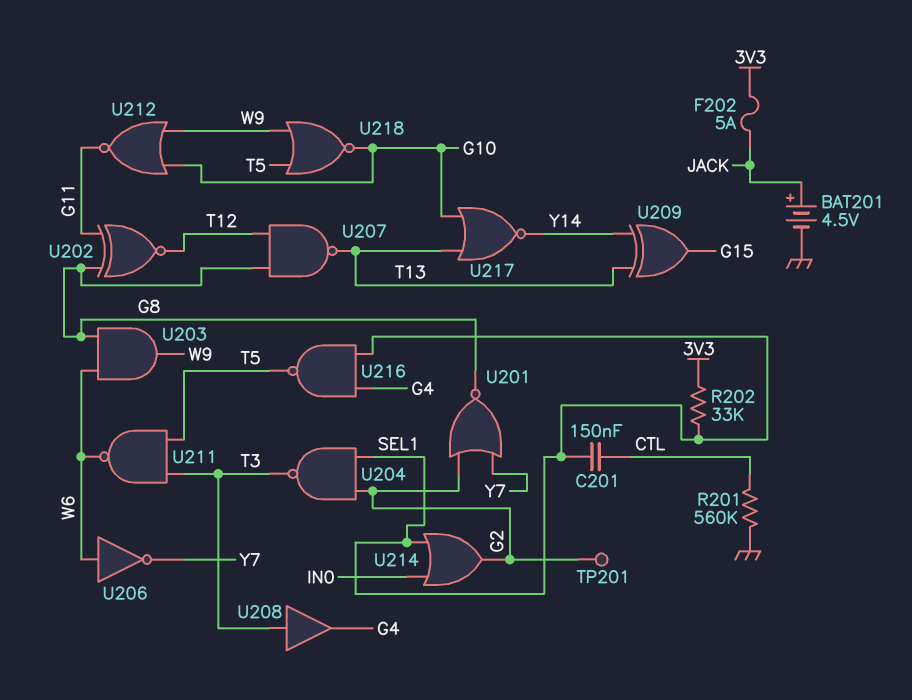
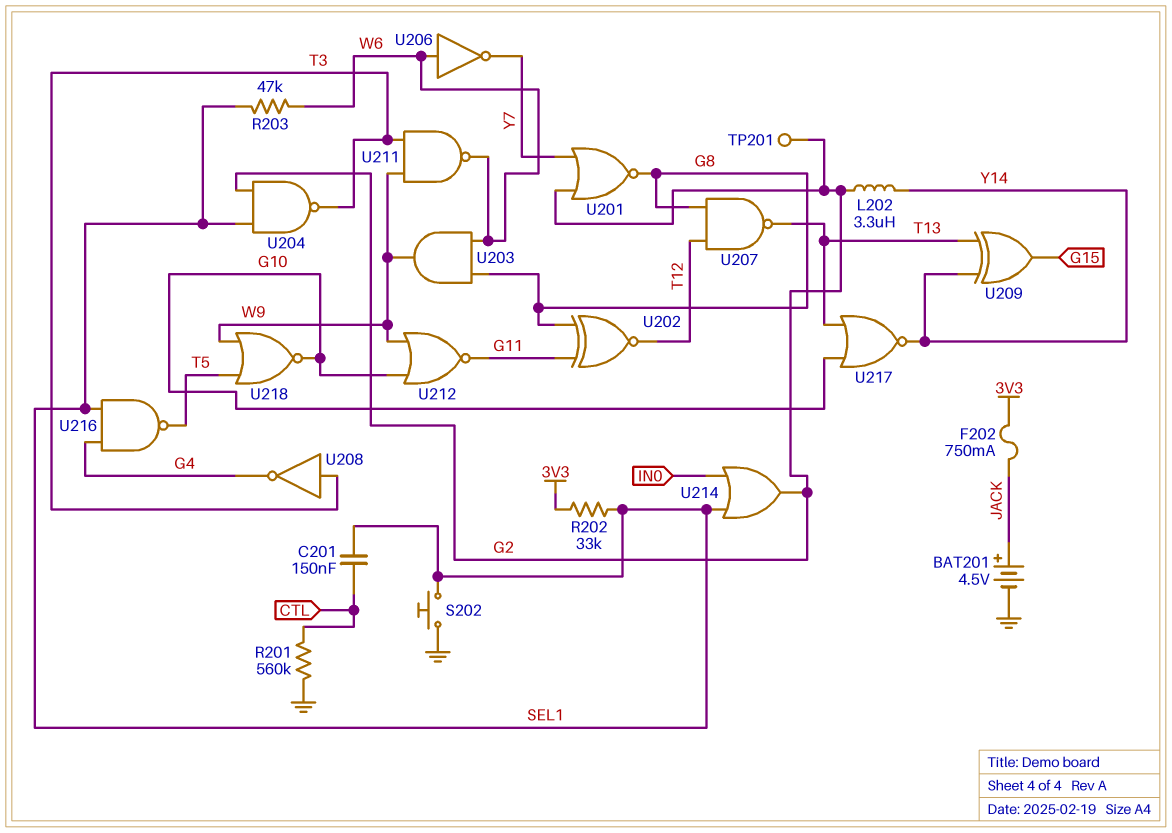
F202: 5A (3V3, JACK) -> 750mA (3V3, JACK)
L202: none -> 3.3uH (G2, Y14)
R203: none -> 47k (SEL1, W6)
S202: none -> button (GND, SEL1)
U208: buffer (in T3, out G4) -> NOT (in T3, out G4)
U211: NAND (in T3, in T5, out W6) -> NAND (in T3, in W9, out W6)

